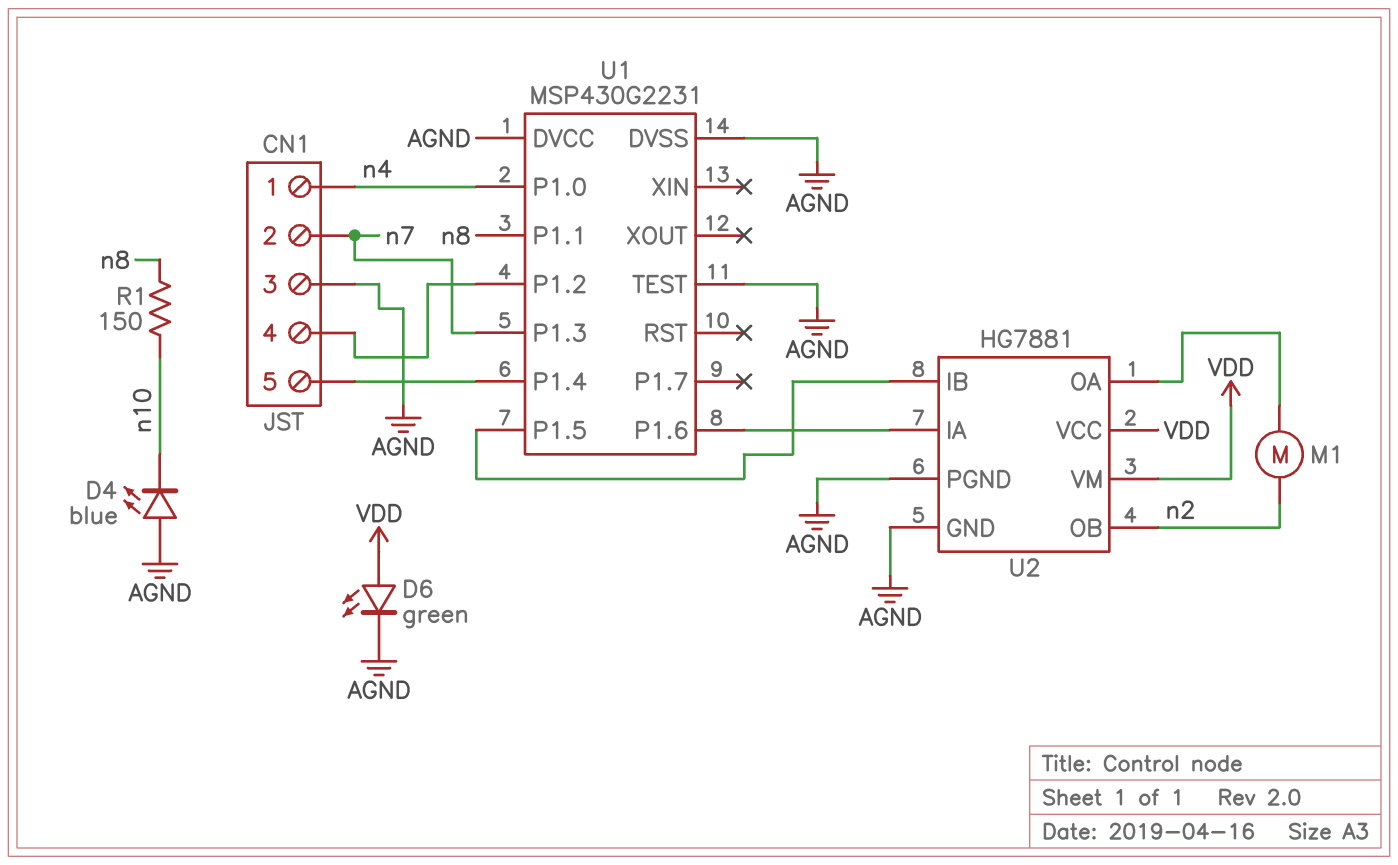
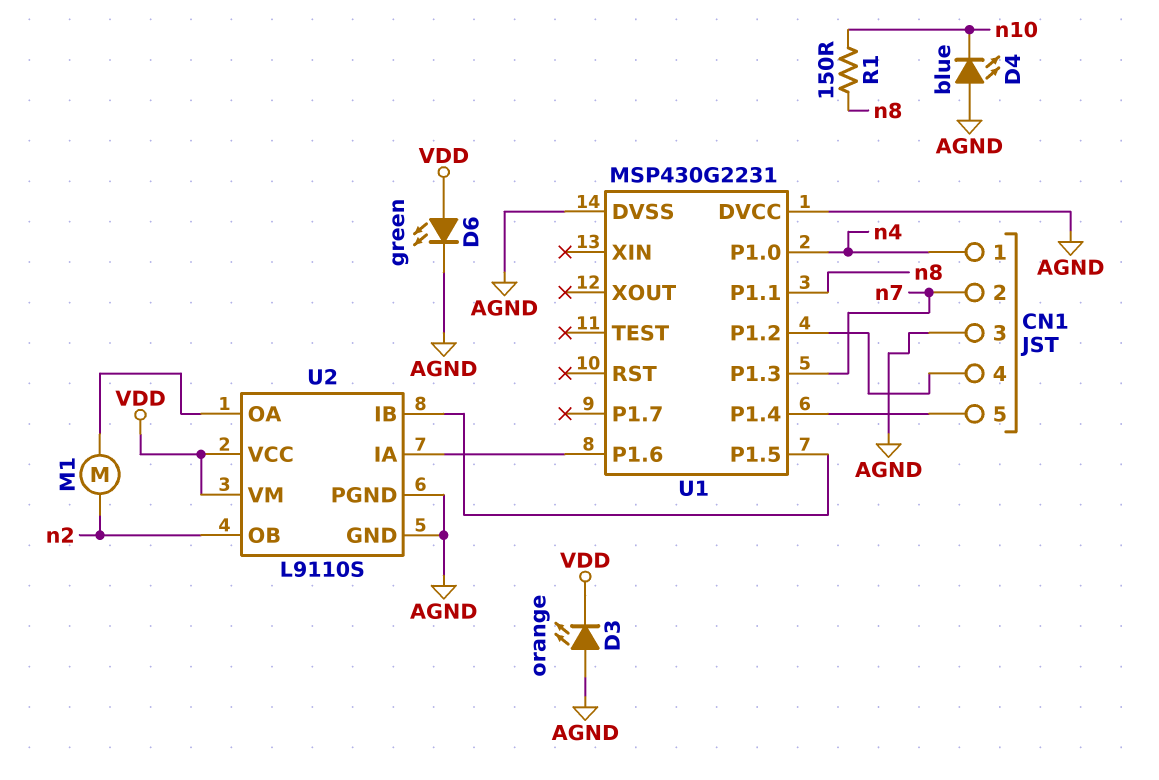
D3: none -> LED orange (A AGND, K VDD)
U1 pin TEST: AGND -> none
U2: HG7881 -> L9110S

